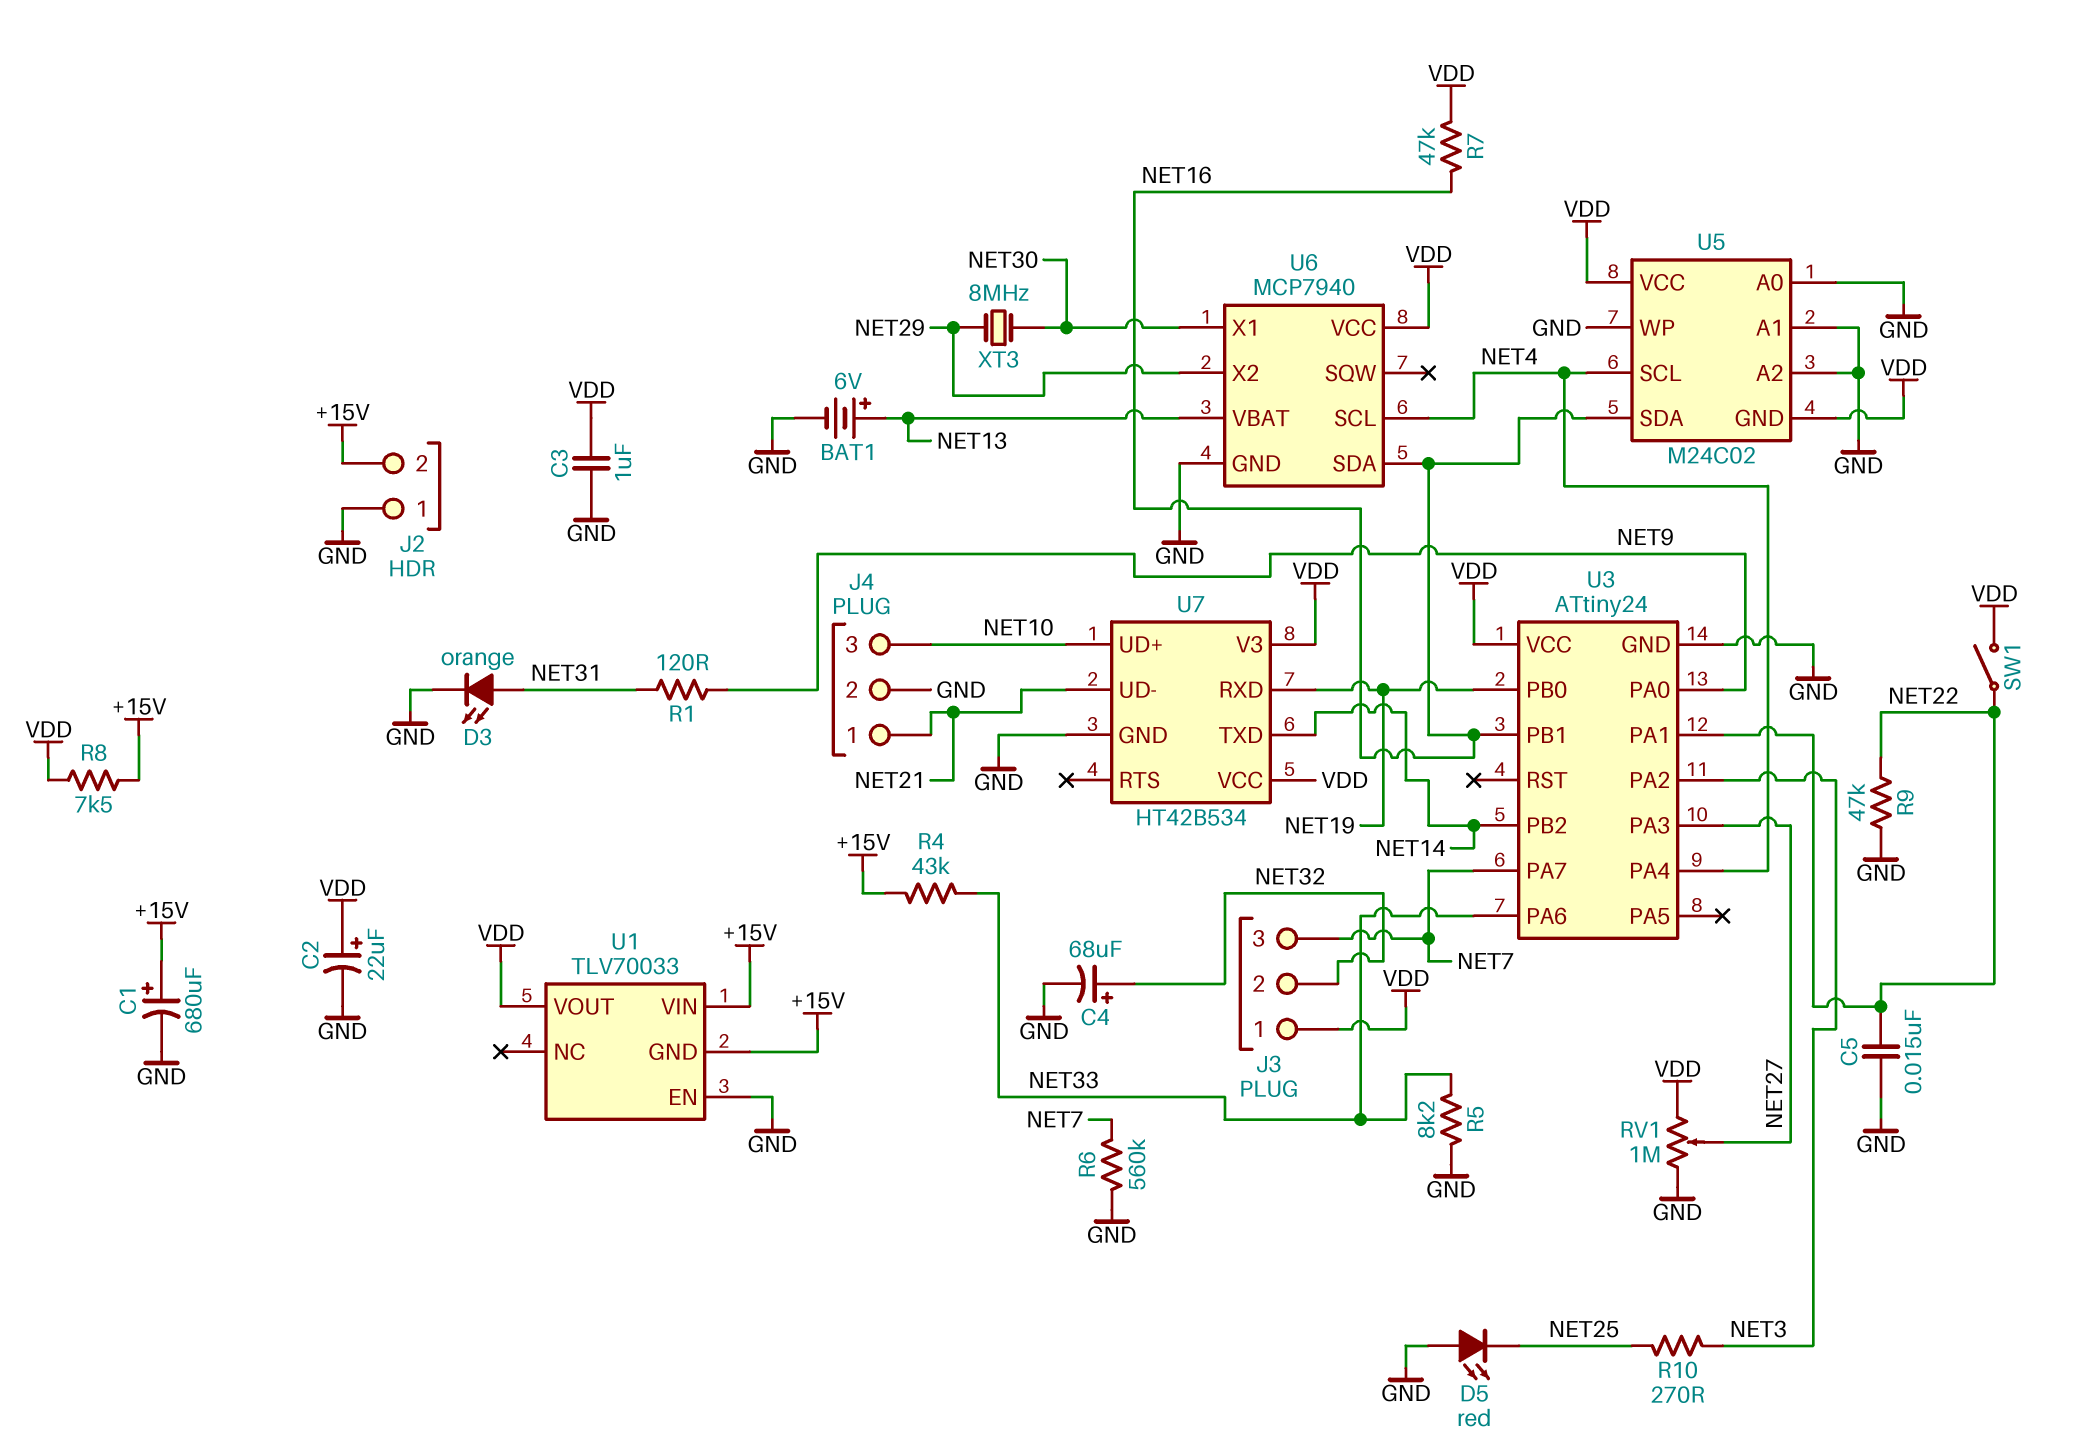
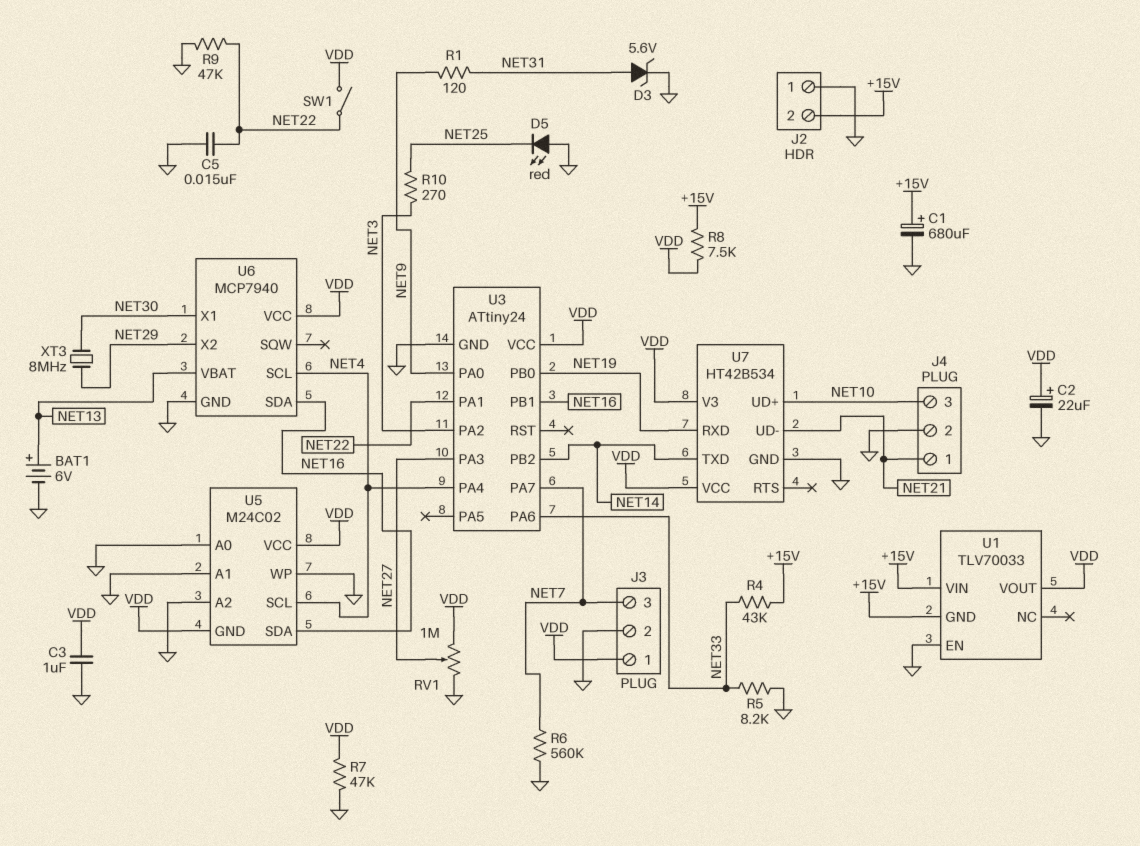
C4: 68uF (plus NET32, minus GND) -> none
D3: LED orange (A NET31, K GND) -> zener 5.6V (A NET31, K GND)
J3 pin 2: NET32 -> GND
R7: 47k (NET16, VDD) -> 47k (GND, VDD)

